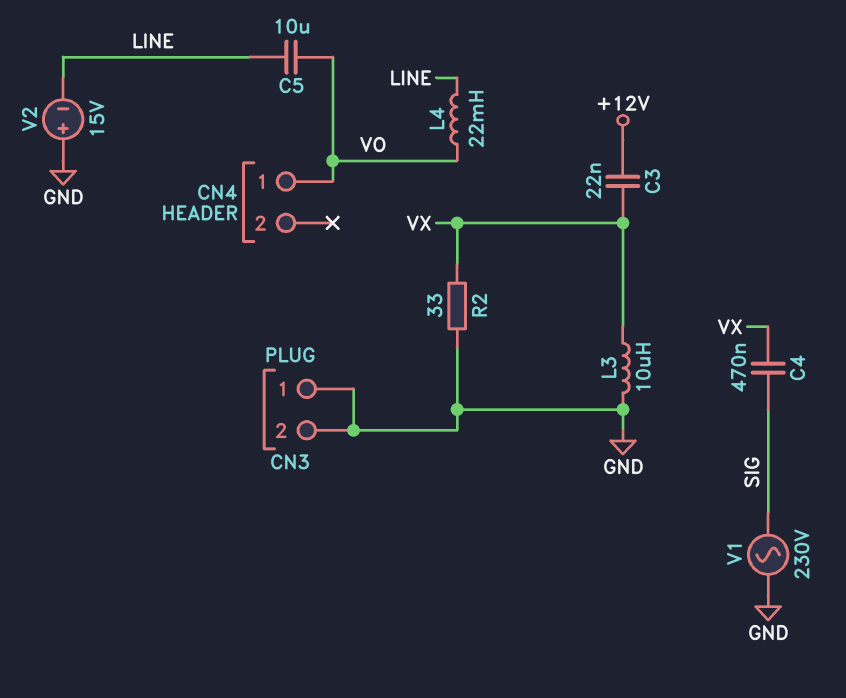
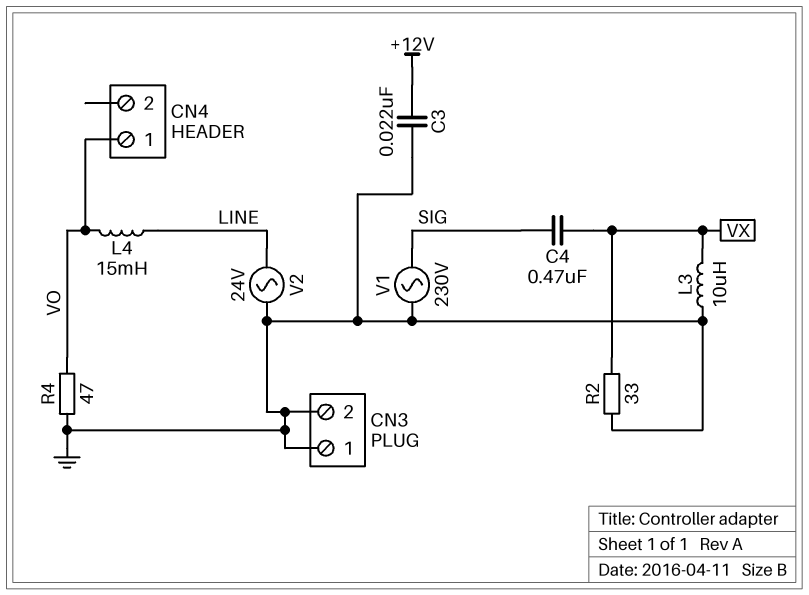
C3: 22nF (+12V, VX) -> 22nF (+12V, GND)
C5: 10uF (LINE, VO) -> none
L4: 22mH (LINE, VO) -> 15mH (LINE, VO)
R4: none -> 47 (GND, VO)
V2: 15V (plus GND, minus LINE) -> AC 24V (GND, LINE)

